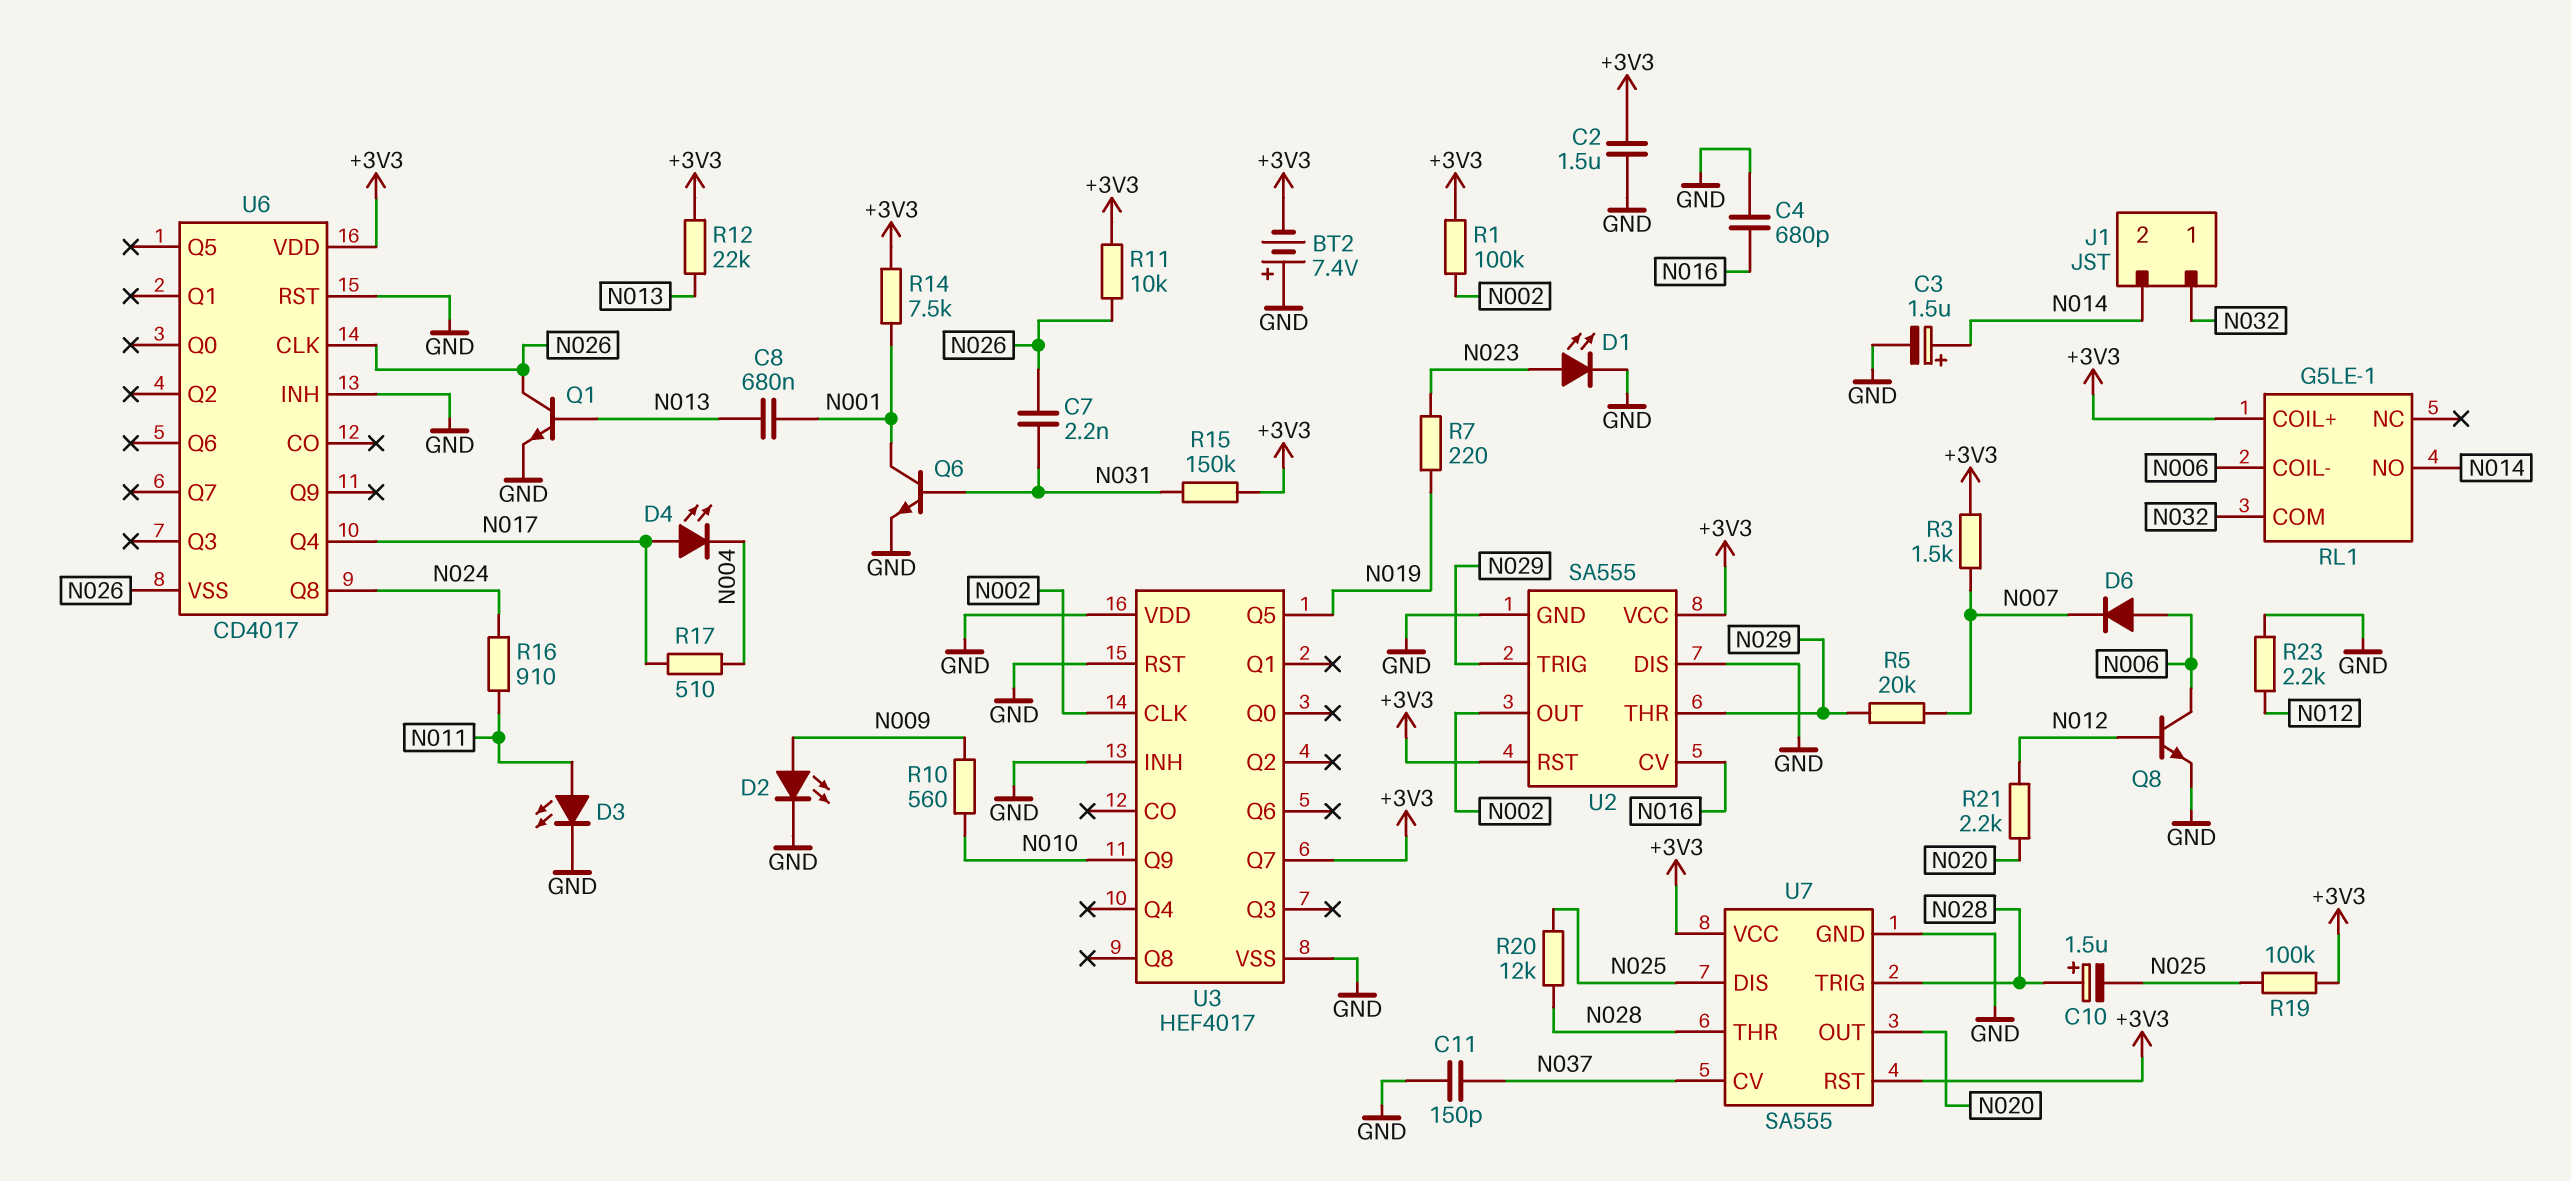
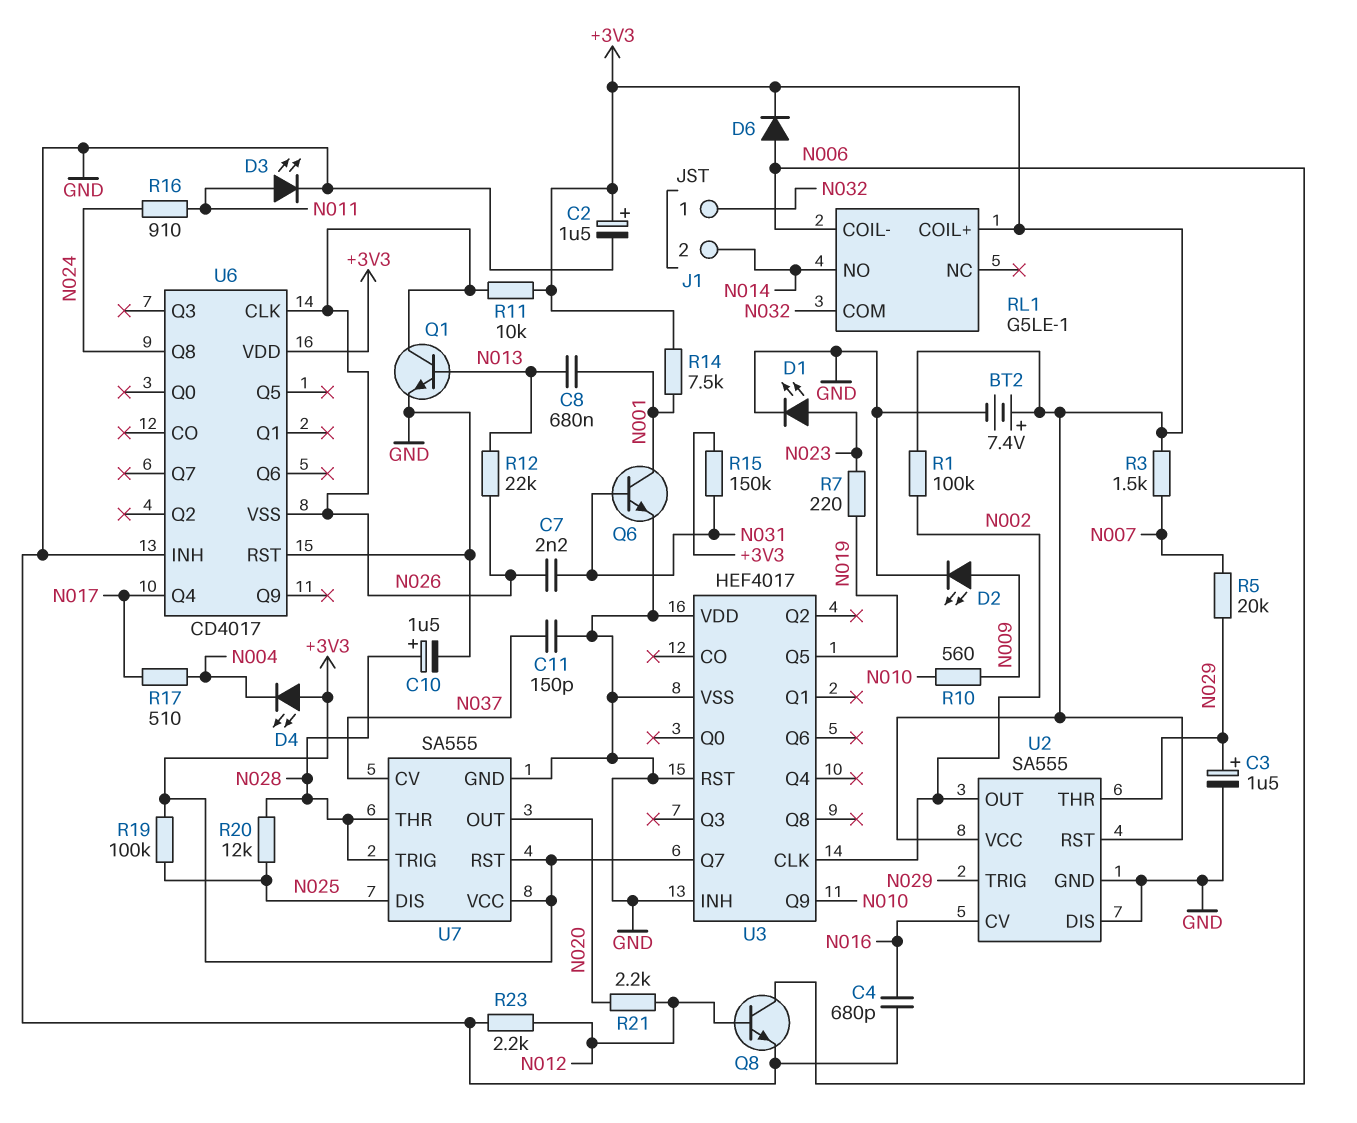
BT2: 7.4V (plus GND, minus +3V3) -> 7.4V (plus +3V3, minus GND)
C2: 1.5uF (+3V3, GND) -> 1.5uF (plus +3V3, minus GND)
C3: 1.5uF (plus N014, minus GND) -> 1.5uF (plus N029, minus GND)
C10: 1.5uF (plus N028, minus N025) -> 1.5uF (plus N028, minus GND)
D4: LED (A N017, K N004) -> LED (A +3V3, K N004)
D6: diode (A N006, K N007) -> diode (A N006, K +3V3)
R12: 22k (+3V3, N013) -> 22k (N013, N026)

